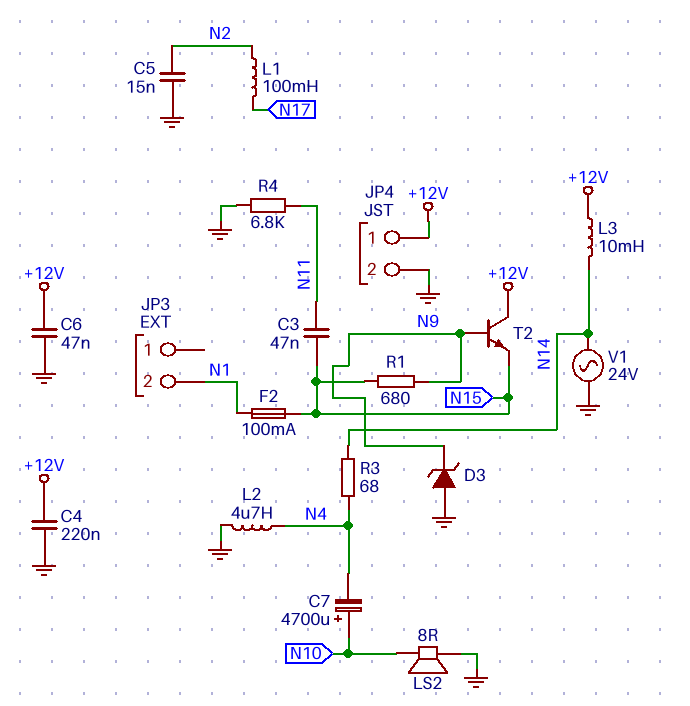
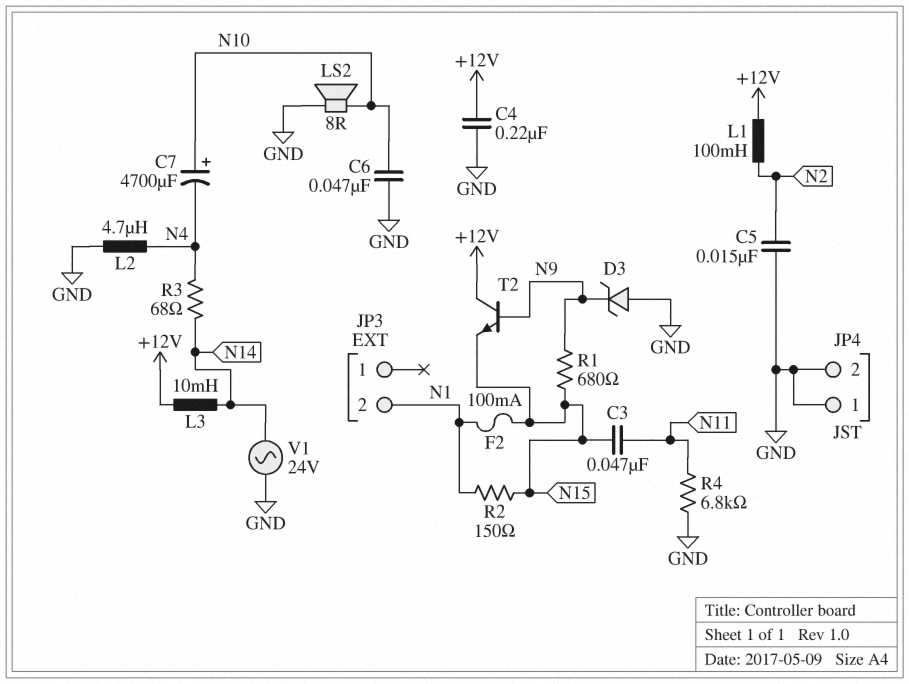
C6: 47nF (+12V, GND) -> 47nF (GND, N10)
JP4 pin 1: +12V -> GND
L1: 100mH (N2, N17) -> 100mH (+12V, N2)
R2: none -> 150 (N1, N15)

